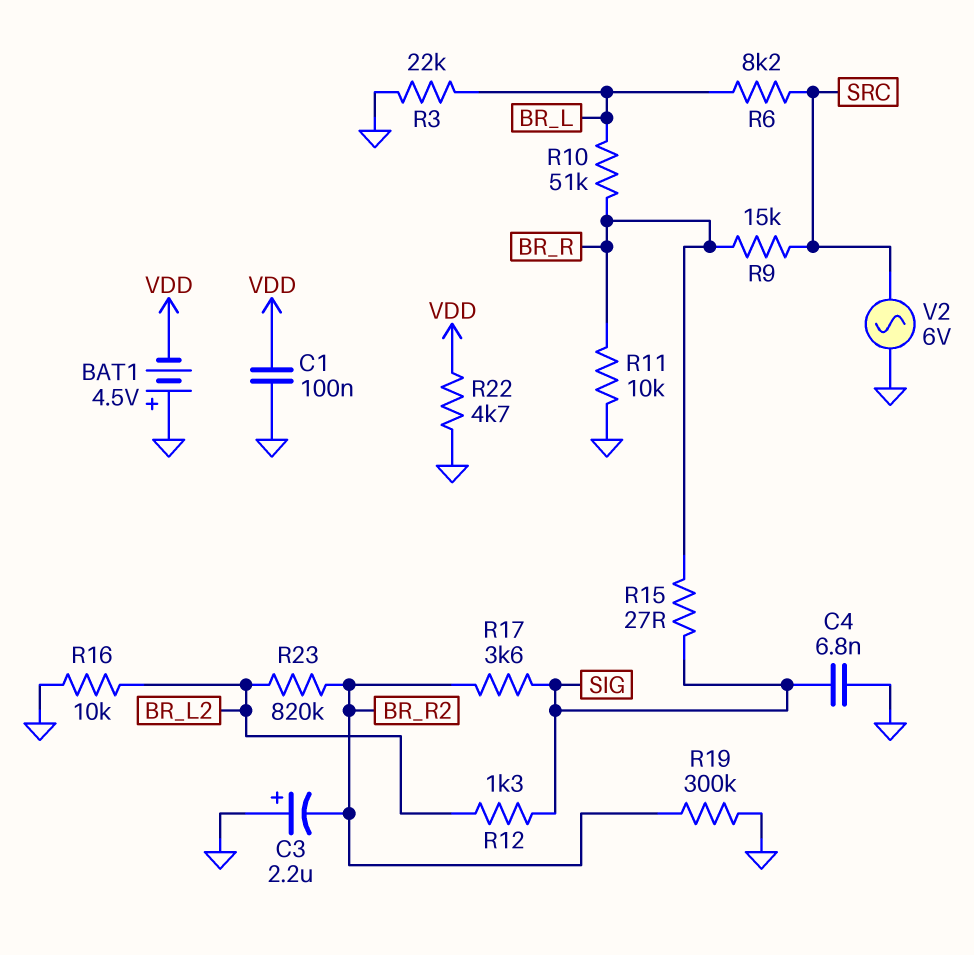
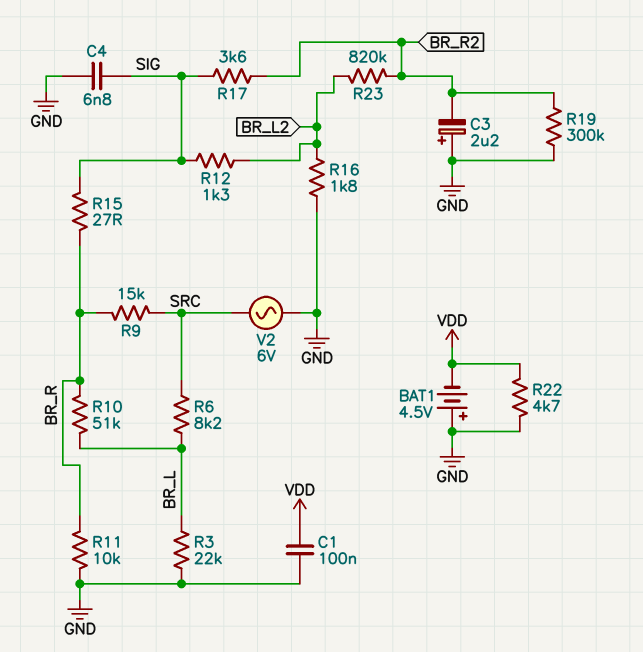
R16: 10k (BR_L2, GND) -> 1.8k (BR_L2, GND)

